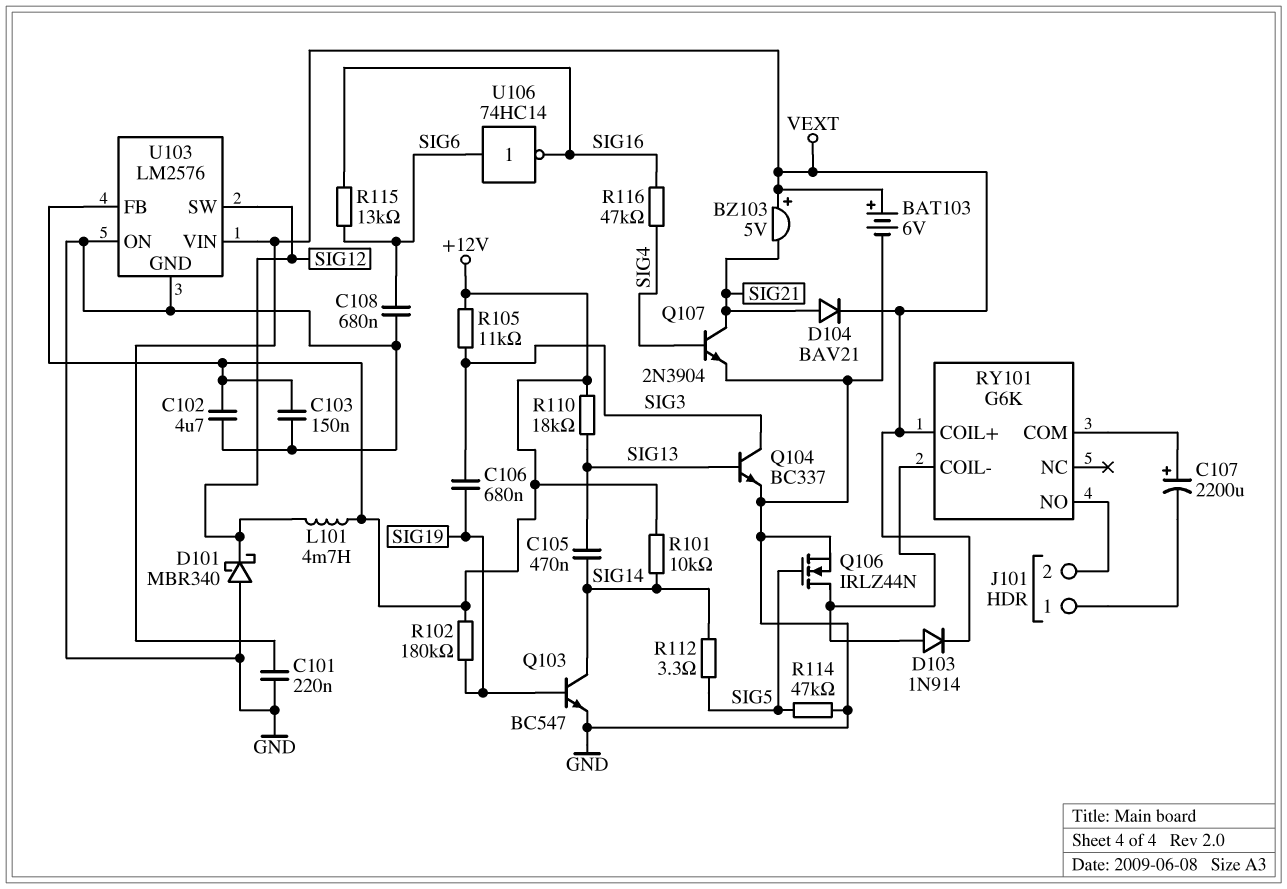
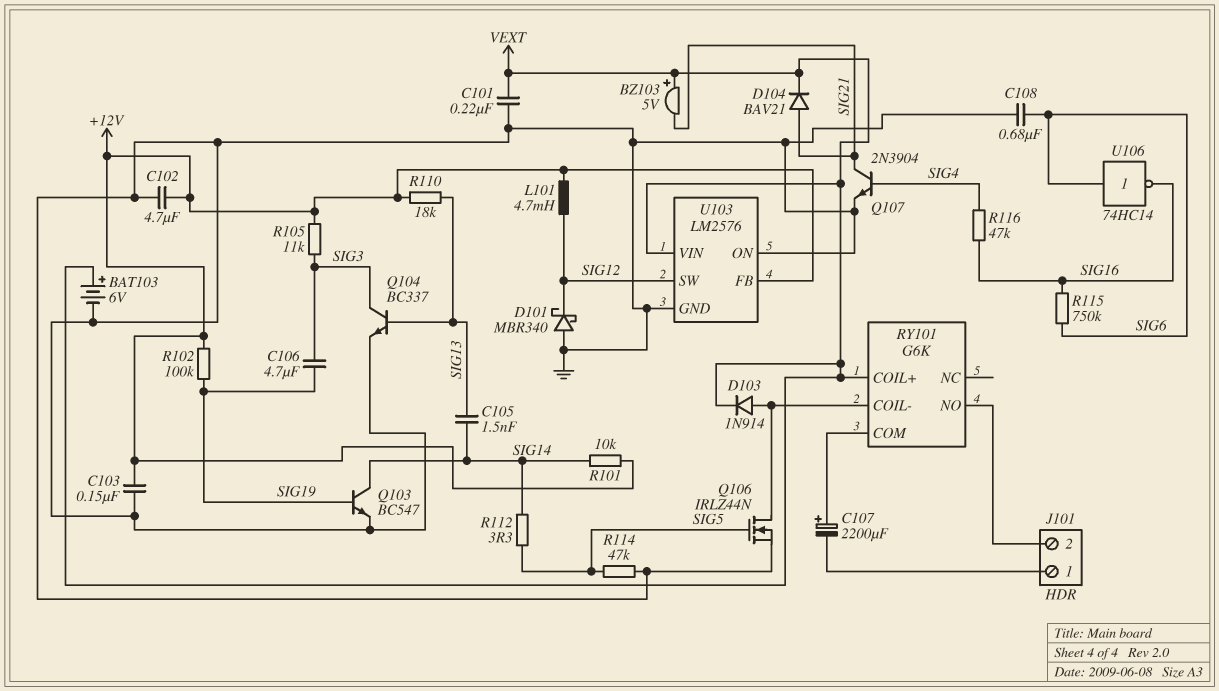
C105: 470nF (SIG13, SIG14) -> 1.5nF (SIG13, SIG14)
C106: 680nF (SIG3, SIG19) -> 4.7uF (SIG3, SIG19)
R102: 180k (+12V, SIG19) -> 100k (+12V, SIG19)
R115: 13k (SIG6, SIG16) -> 750k (SIG6, SIG16)

